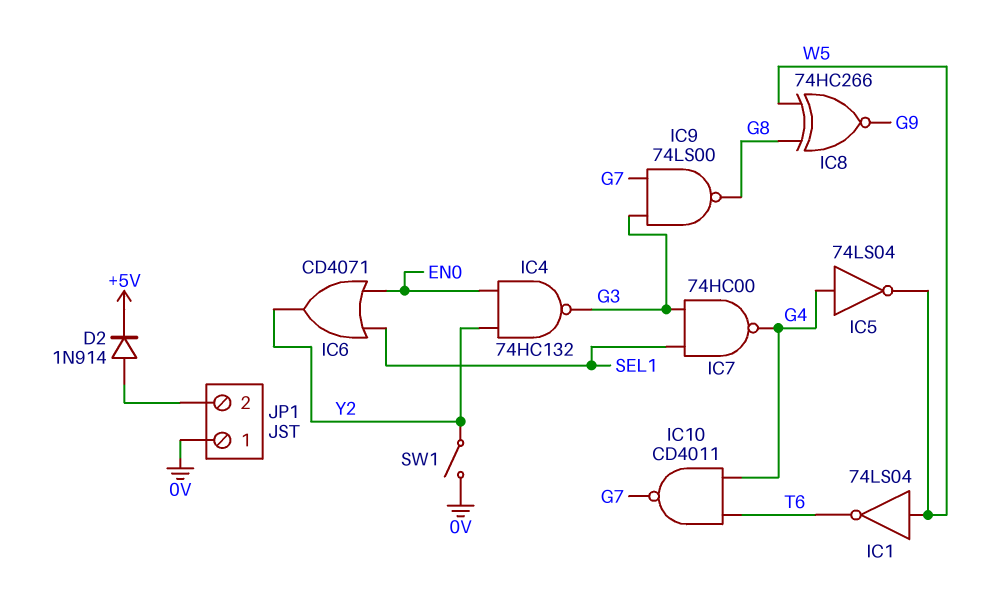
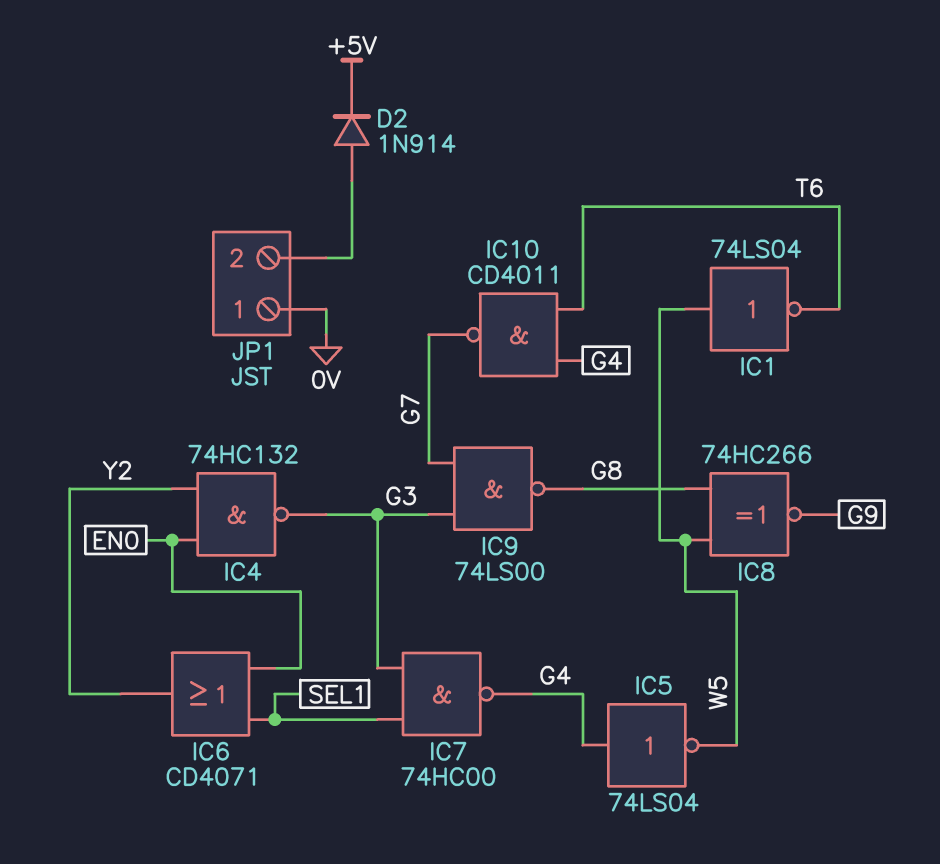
SW1: switch (0V, Y2) -> none

